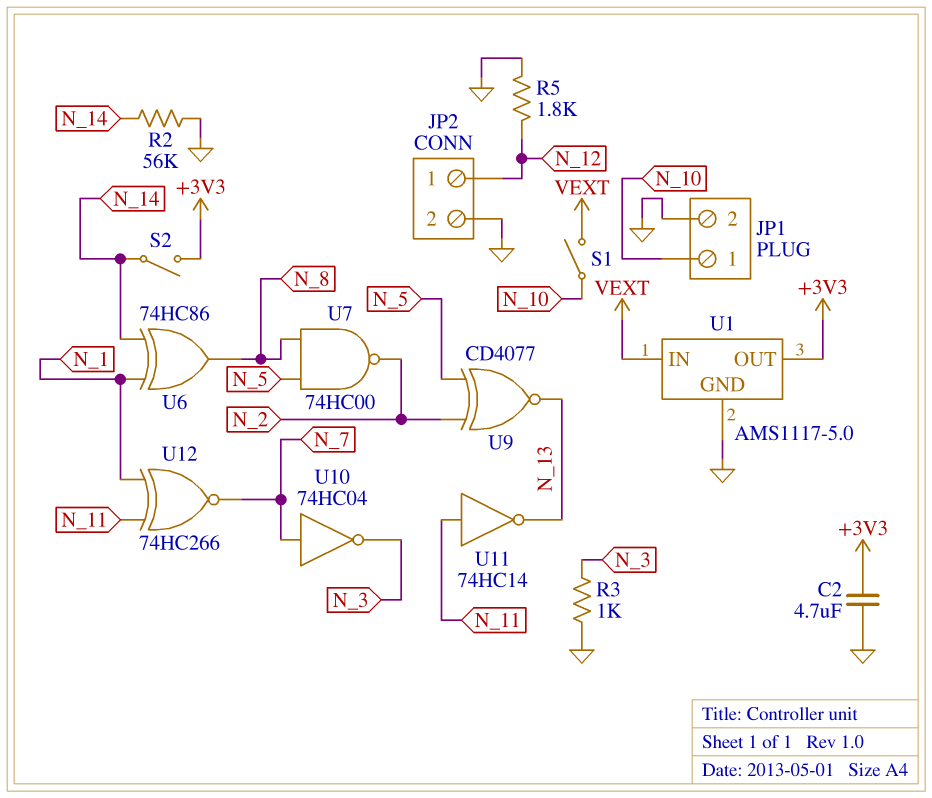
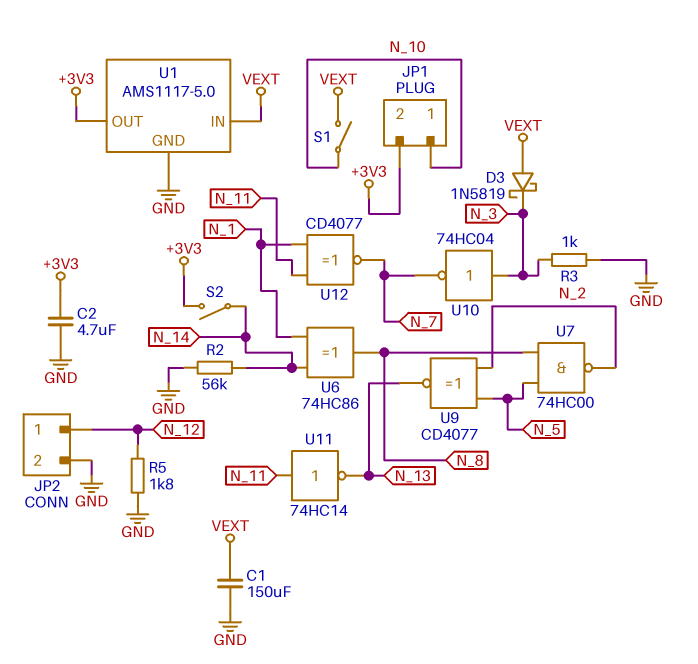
C1: none -> 150uF (GND, VEXT)
D3: none -> schottky 1N5819 (A VEXT, K N_3)
JP1 pin 2: GND -> +3V3
U10: NOT 74HC04 (in N_7, out N_3) -> NOT 74HC04 (in N_3, out N_7)
U12: XNOR 74HC266 (in N_1, in N_11, out N_7) -> XNOR CD4077 (in N_1, in N_11, out N_7)

